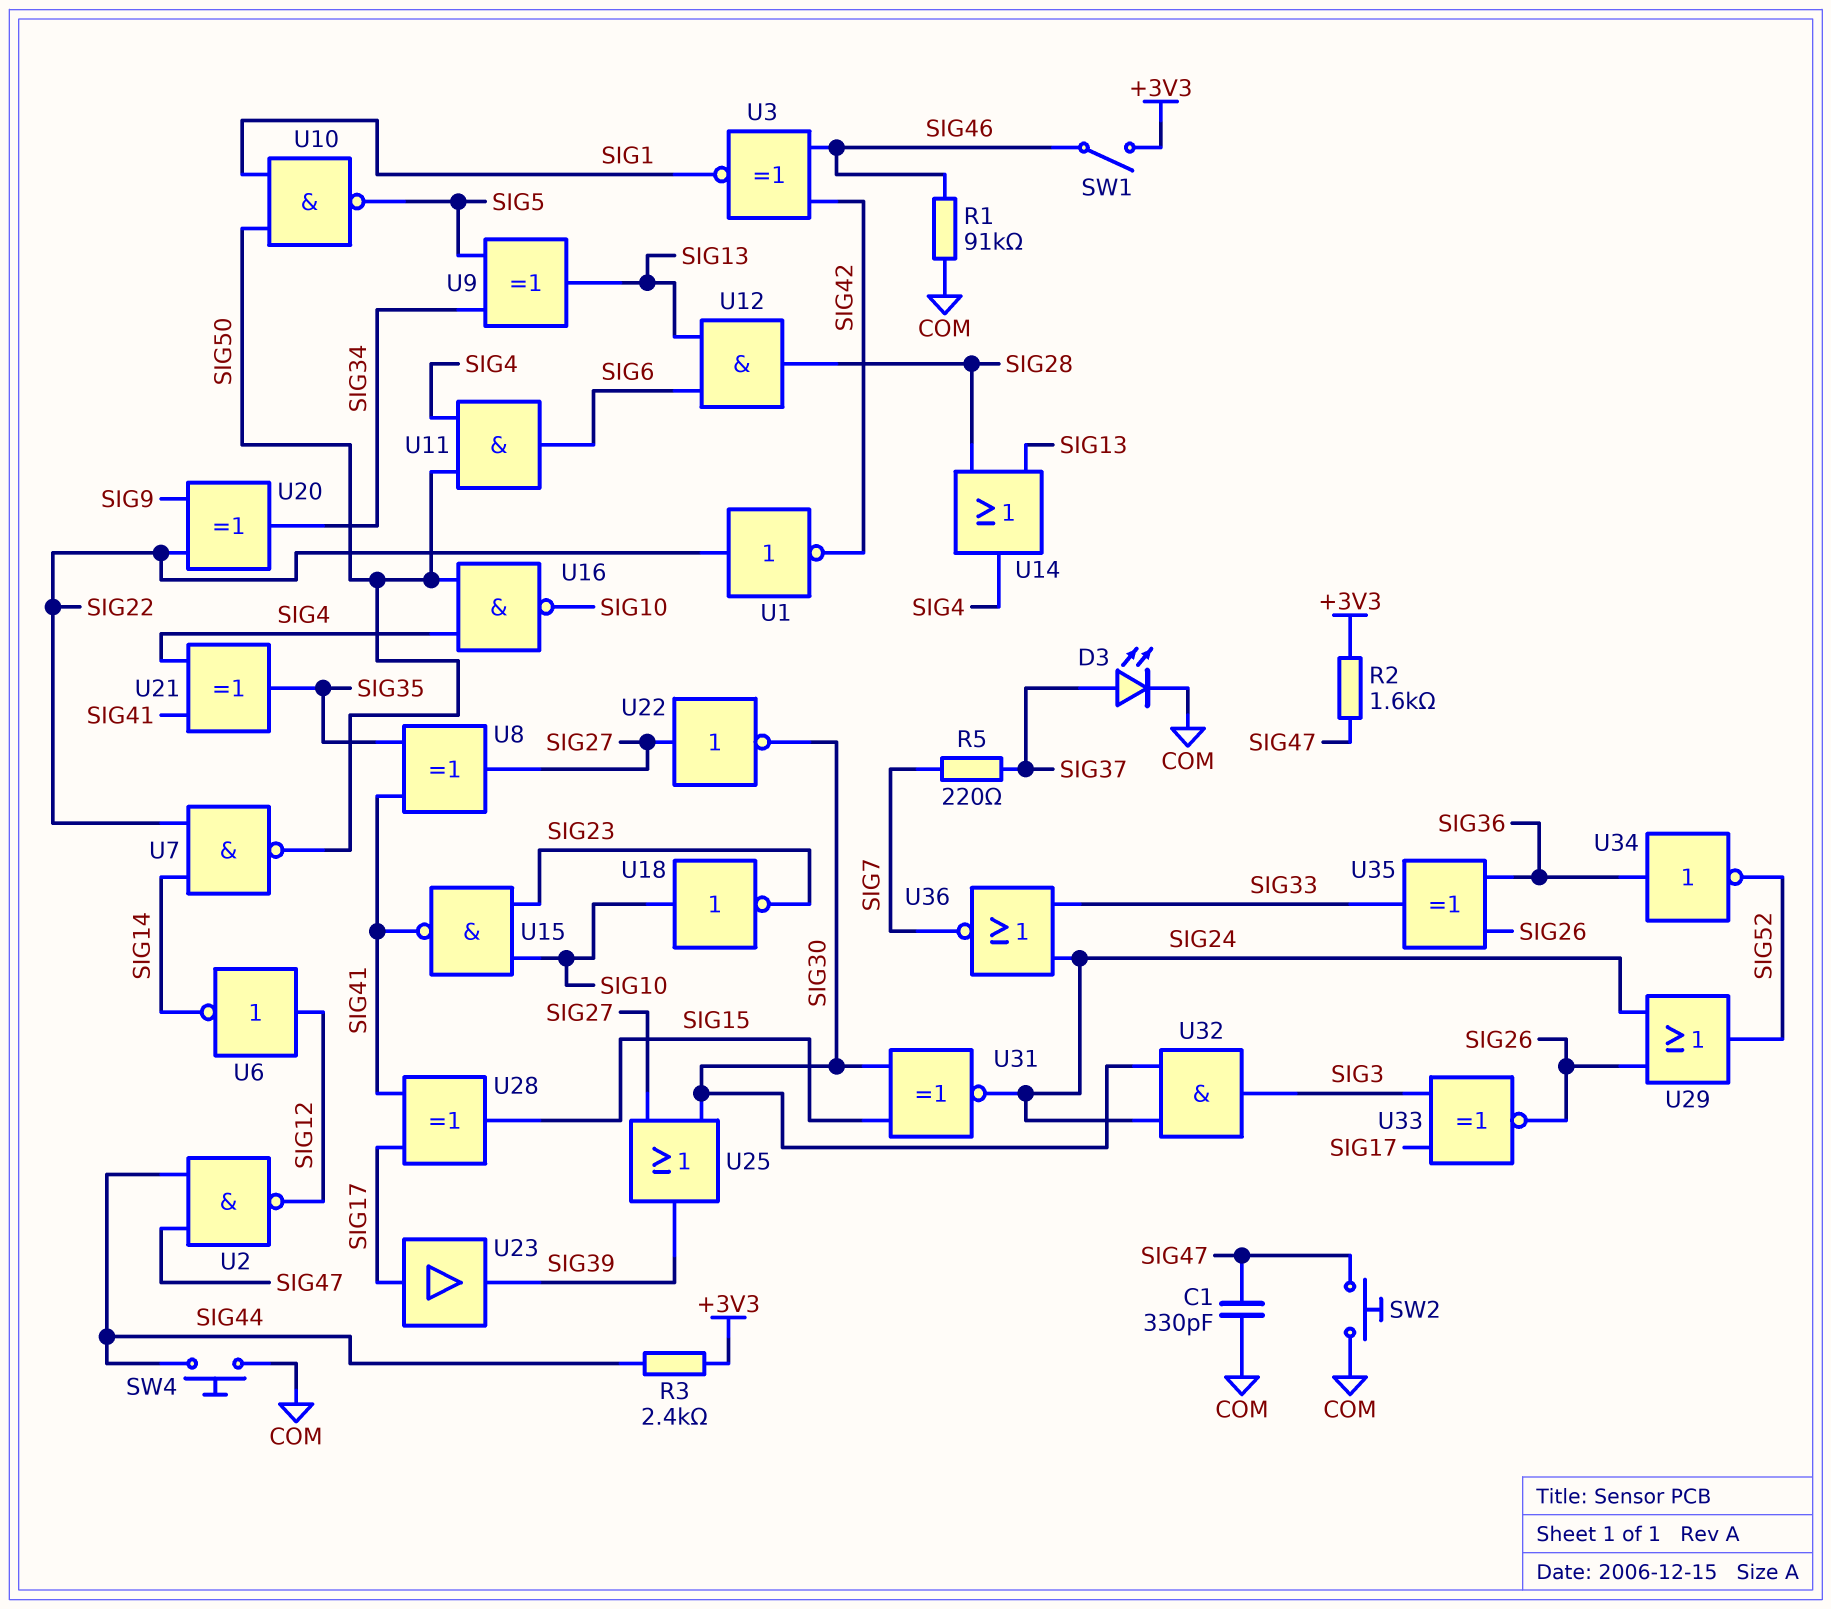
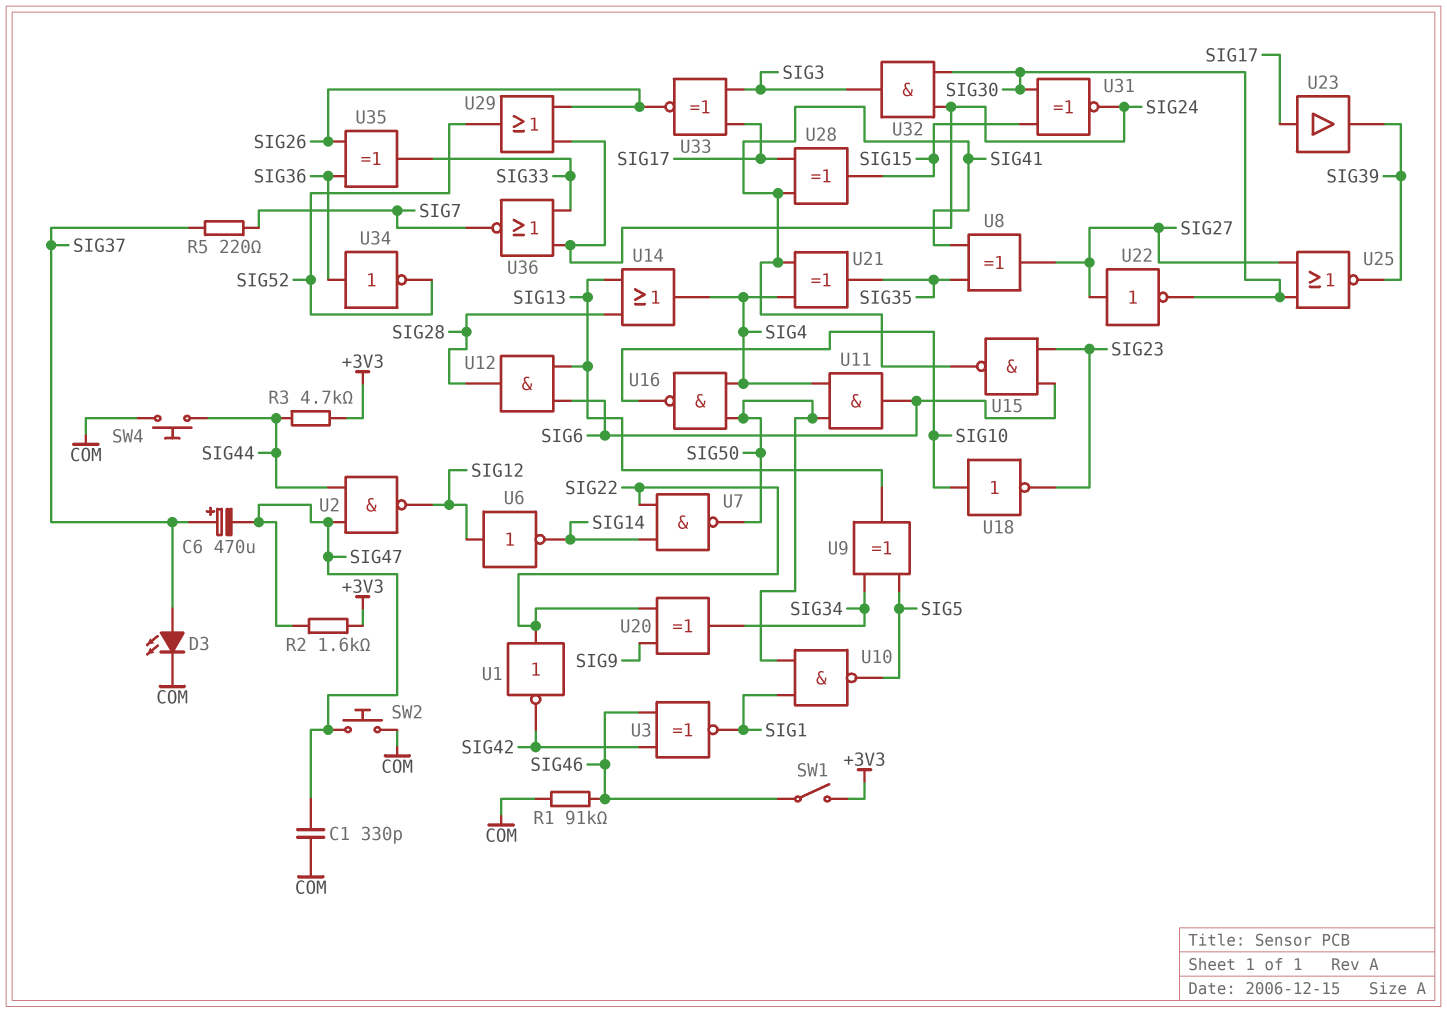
C6: none -> 470uF (plus SIG37, minus SIG47)
R3: 2.4k (+3V3, SIG44) -> 4.7k (+3V3, SIG44)
U15: NAND (in SIG10, in SIG23, out SIG41) -> NAND (in SIG6, in SIG23, out SIG41)
U25: OR (in SIG27, in SIG30, out SIG39) -> NOR (in SIG27, in SIG30, out SIG39)

